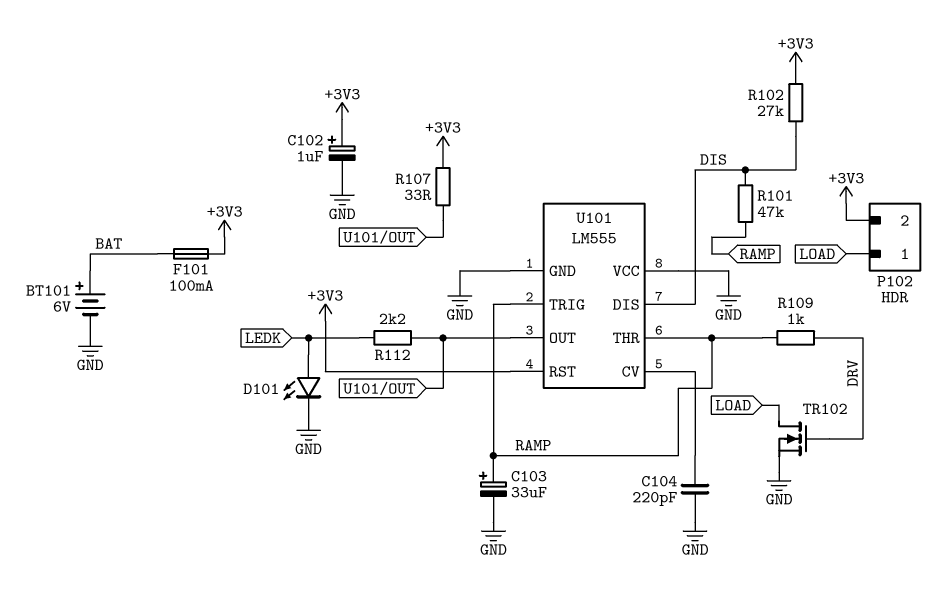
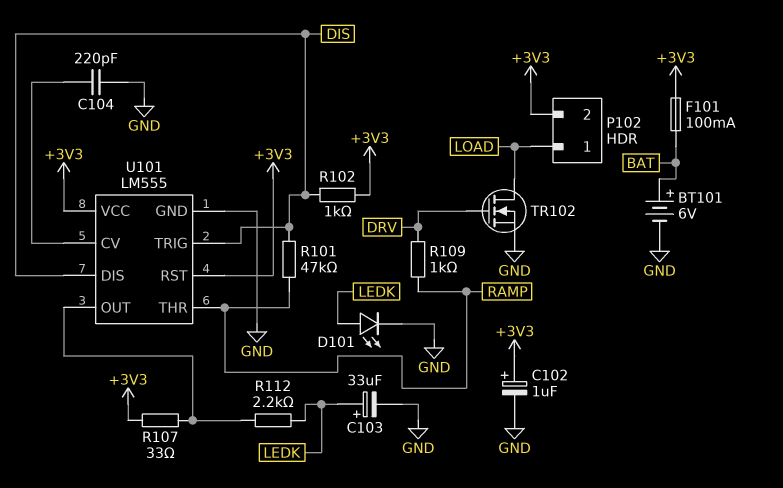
C103: 33uF (plus RAMP, minus GND) -> 33uF (plus LEDK, minus GND)
R102: 27k (+3V3, DIS) -> 1k (+3V3, DIS)
U101 pin TRIG: RAMP -> DIS
U101 pin VCC: GND -> +3V3

